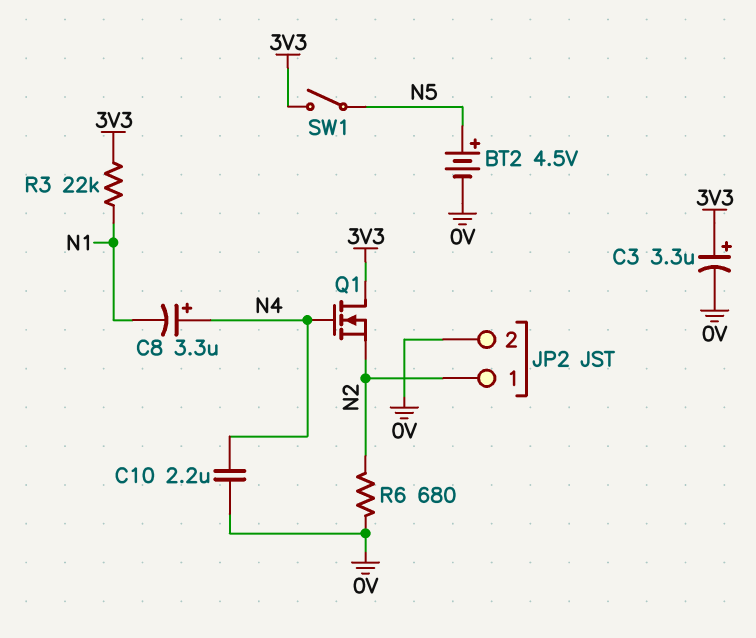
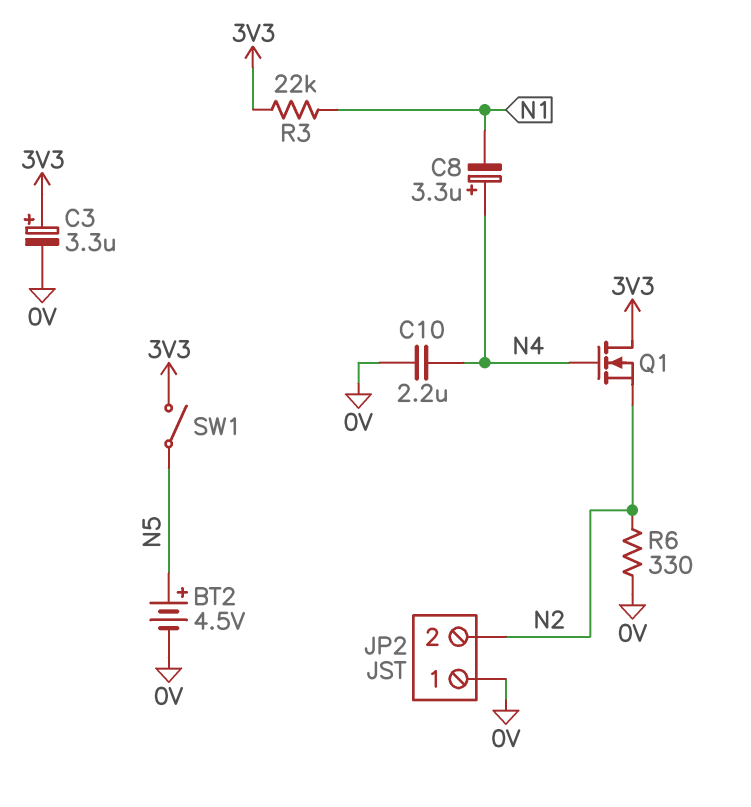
JP2 pin 1: N2 -> 0V
JP2 pin 2: 0V -> N2
R6: 680 (0V, N2) -> 330 (0V, N2)

